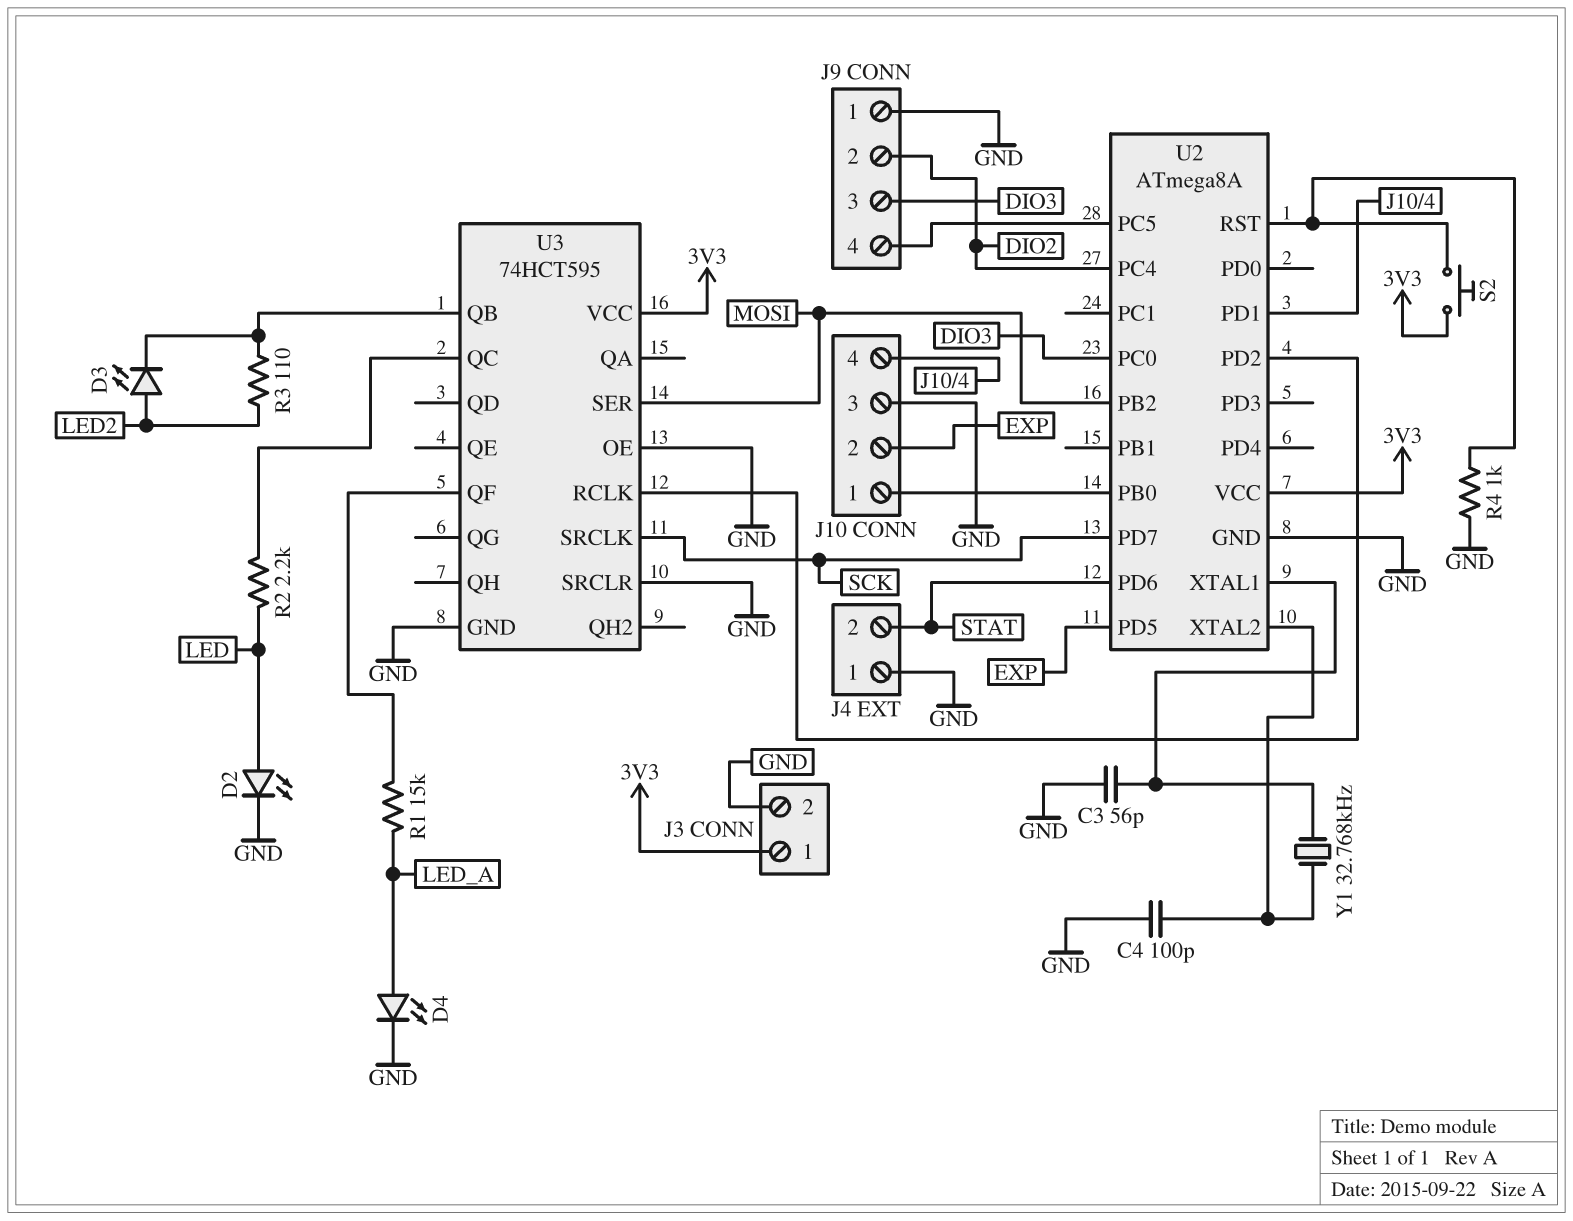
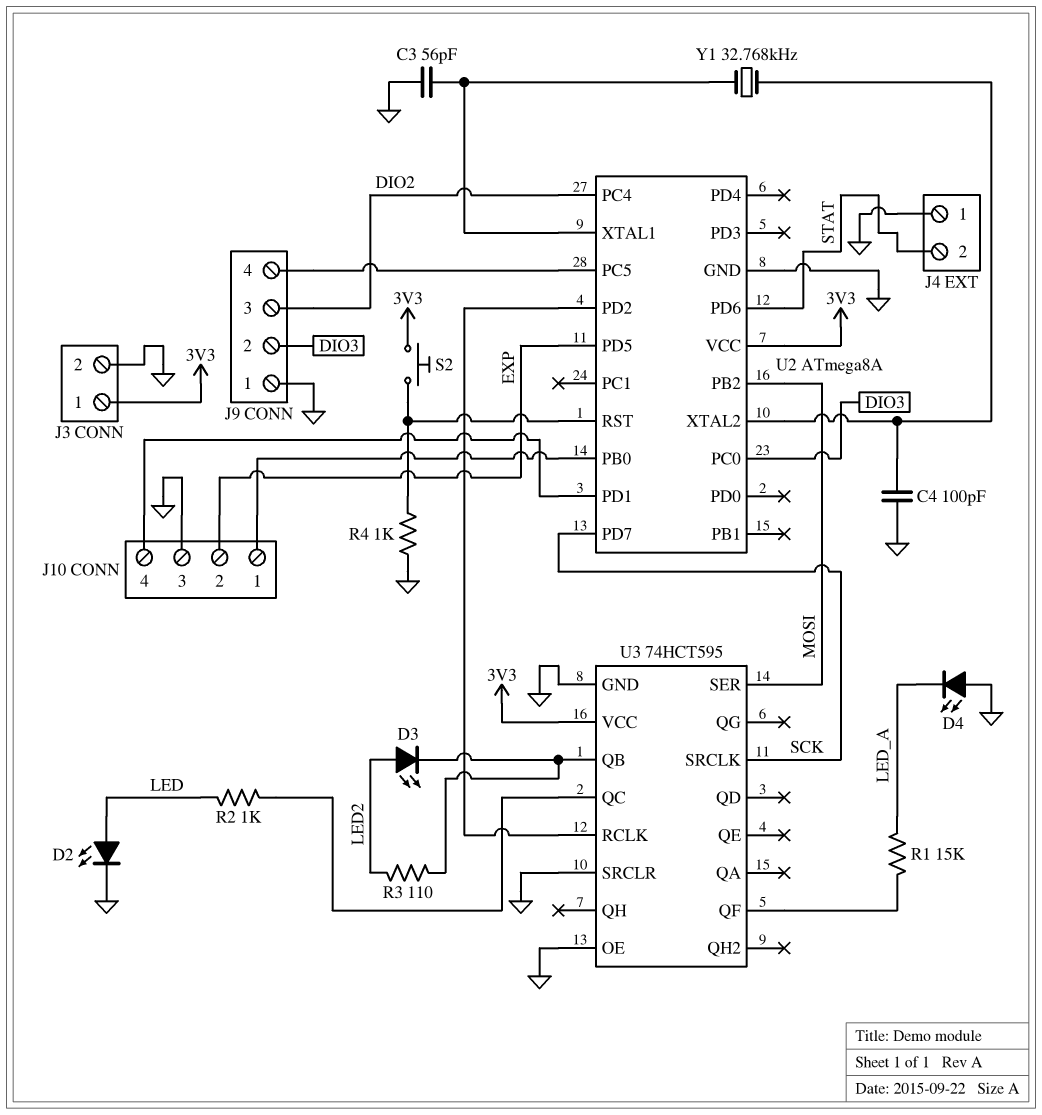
D4: LED (A LED_A, K GND) -> LED (A GND, K LED_A)
J9 pin 2: DIO2 -> DIO3
J9 pin 3: DIO3 -> DIO2
R2: 2.2k (LED, U3/QC) -> 1k (LED, U3/QC)

